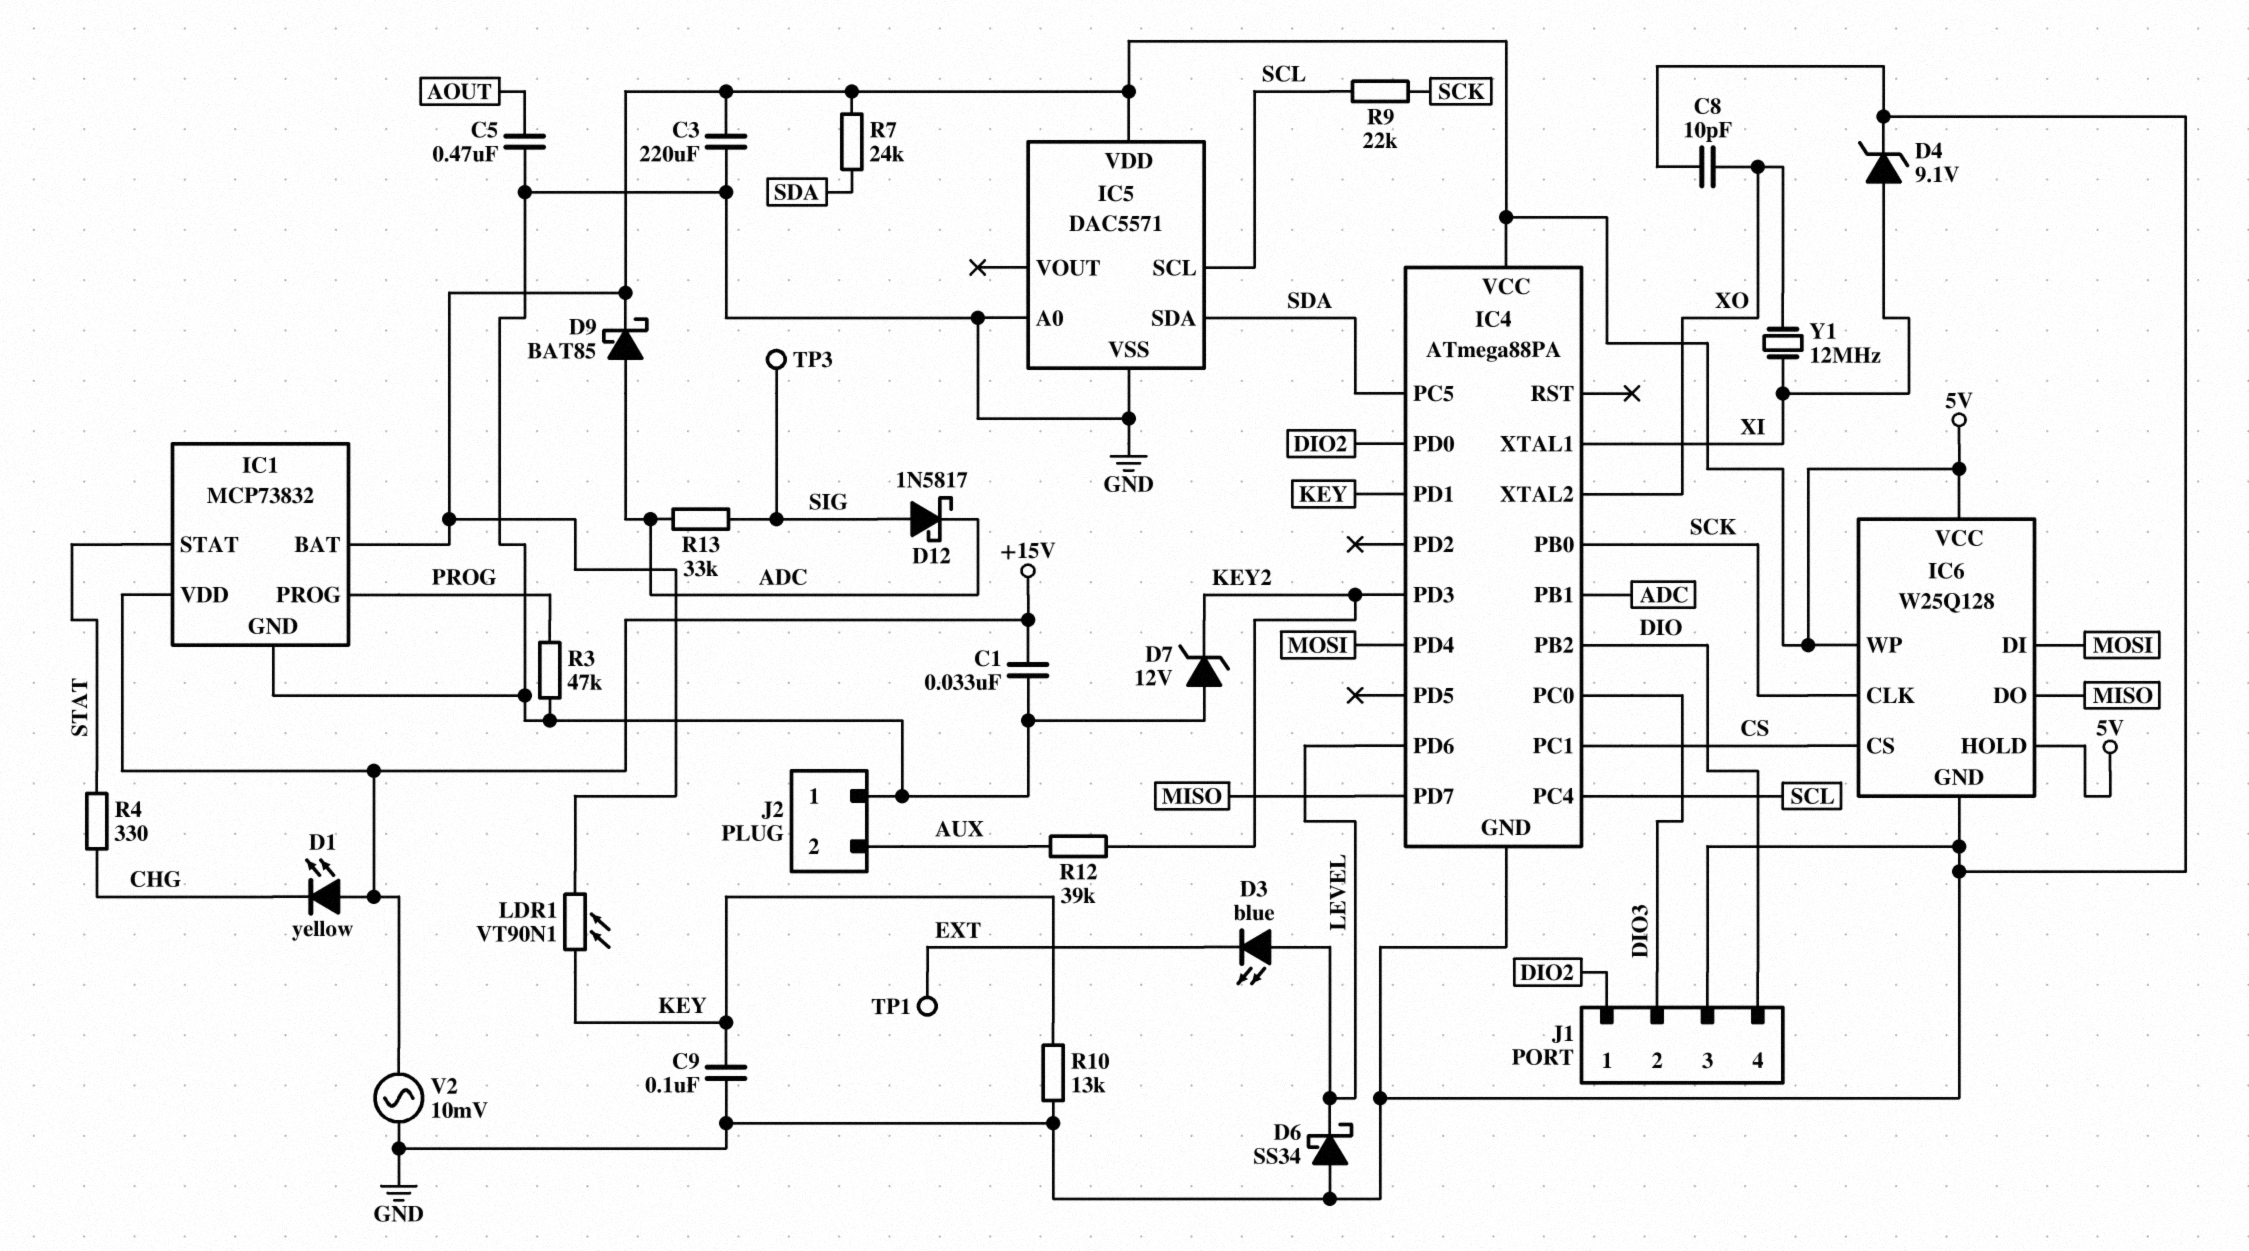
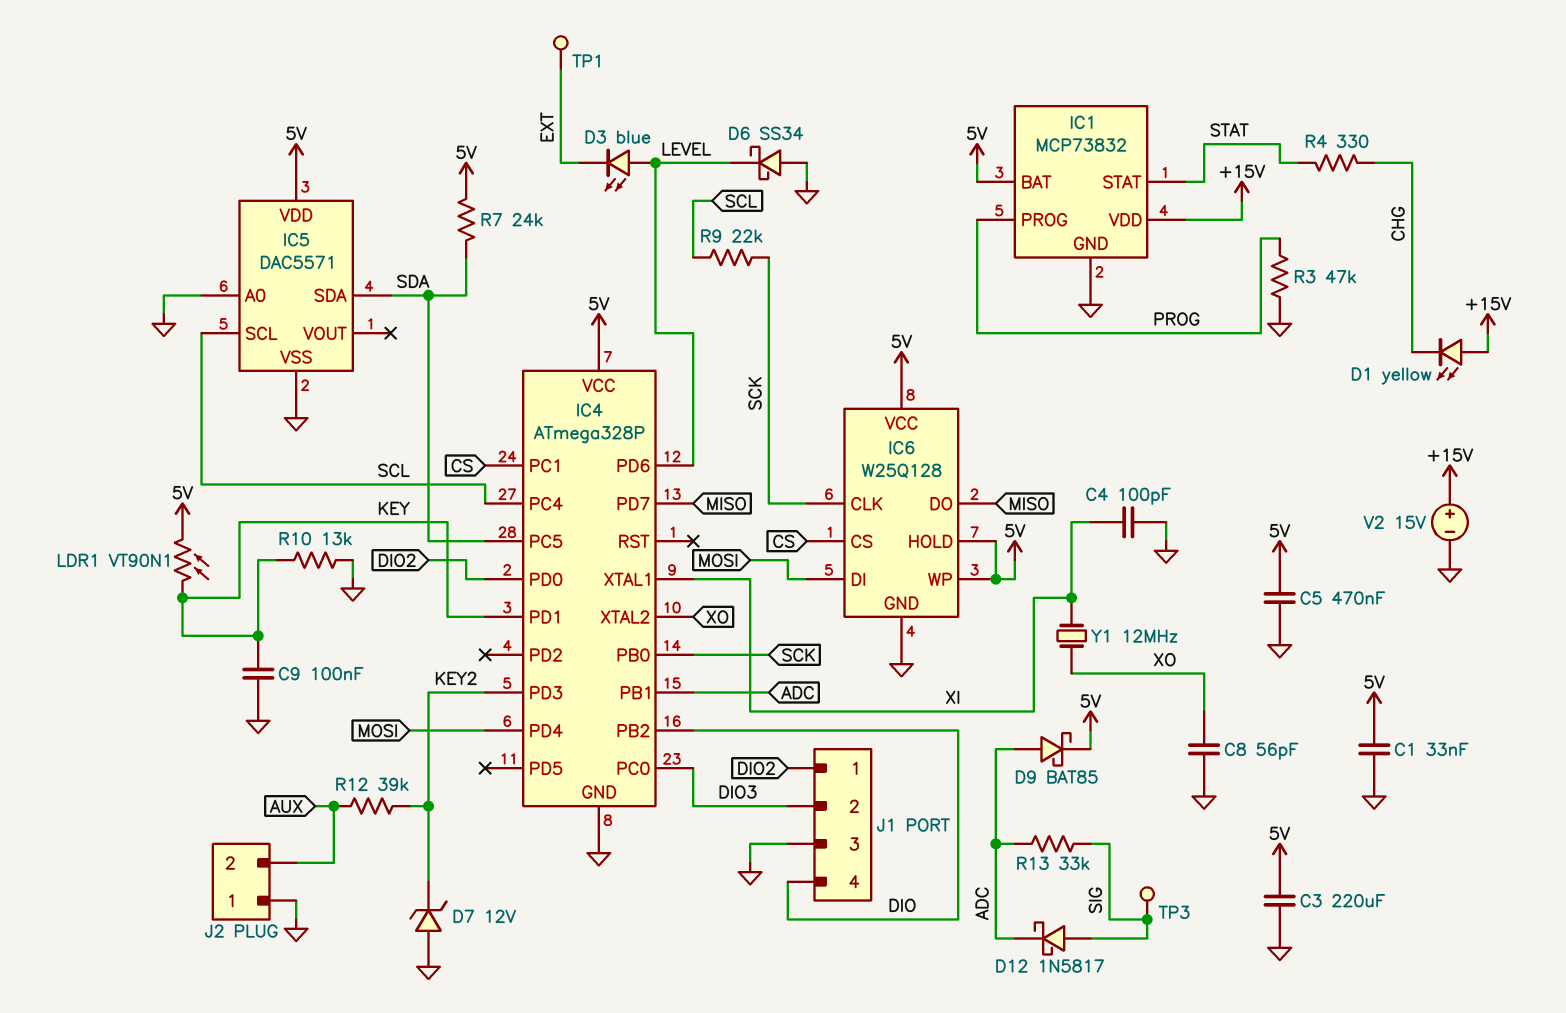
C1: 33nF (+15V, GND) -> 33nF (5V, GND)
C4: none -> 100pF (GND, XI)
C5: 470nF (AOUT, GND) -> 470nF (5V, GND)
C8: 10pF (GND, XO) -> 56pF (GND, XO)
D4: zener 9.1V (A XI, K GND) -> none
IC4: ATmega88PA -> ATmega328P
V2: AC 10mV (+15V, GND) -> 15V (plus +15V, minus GND)

